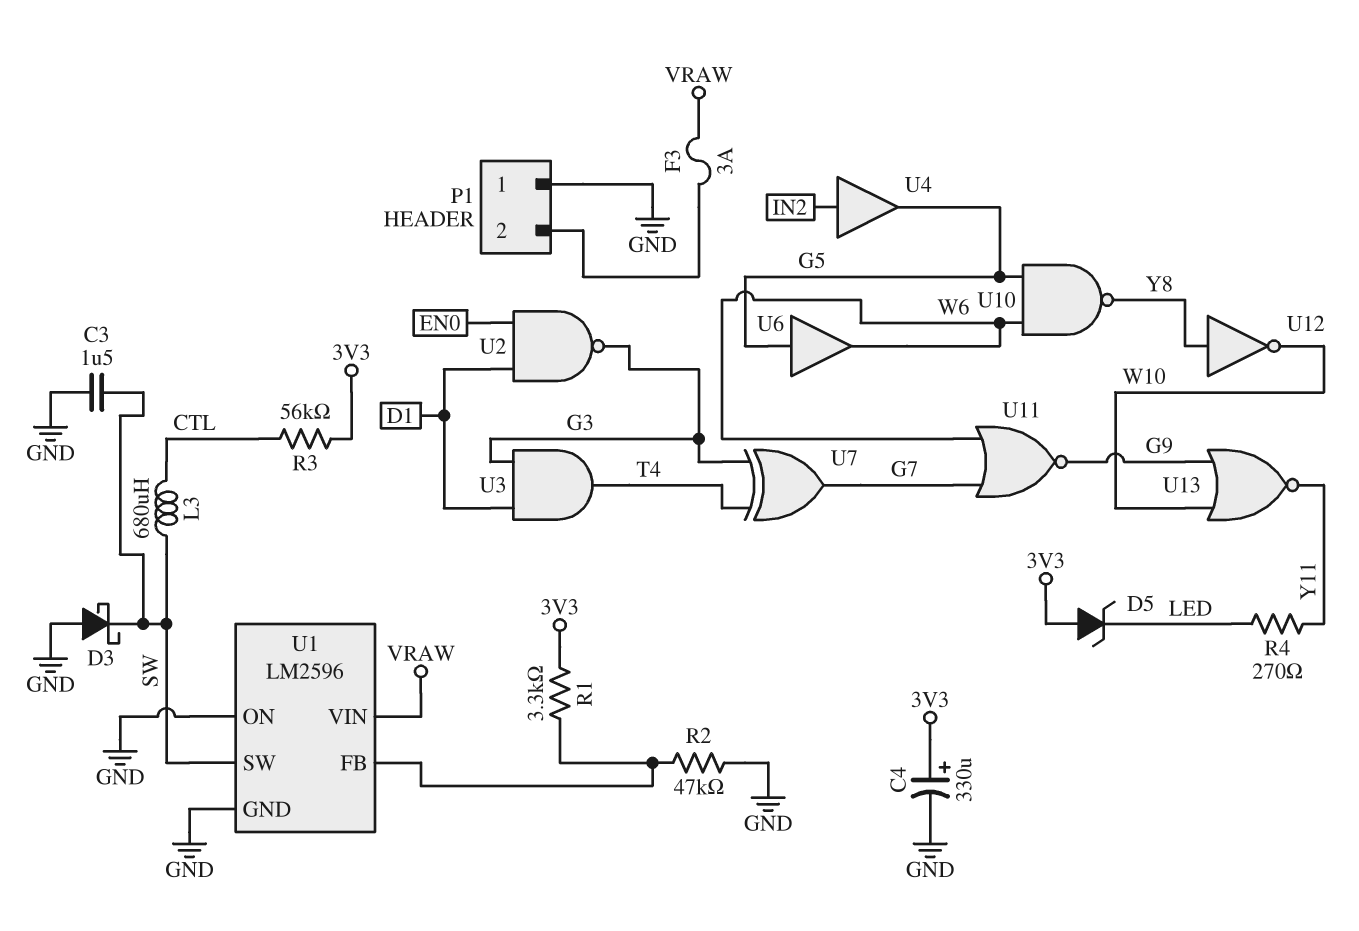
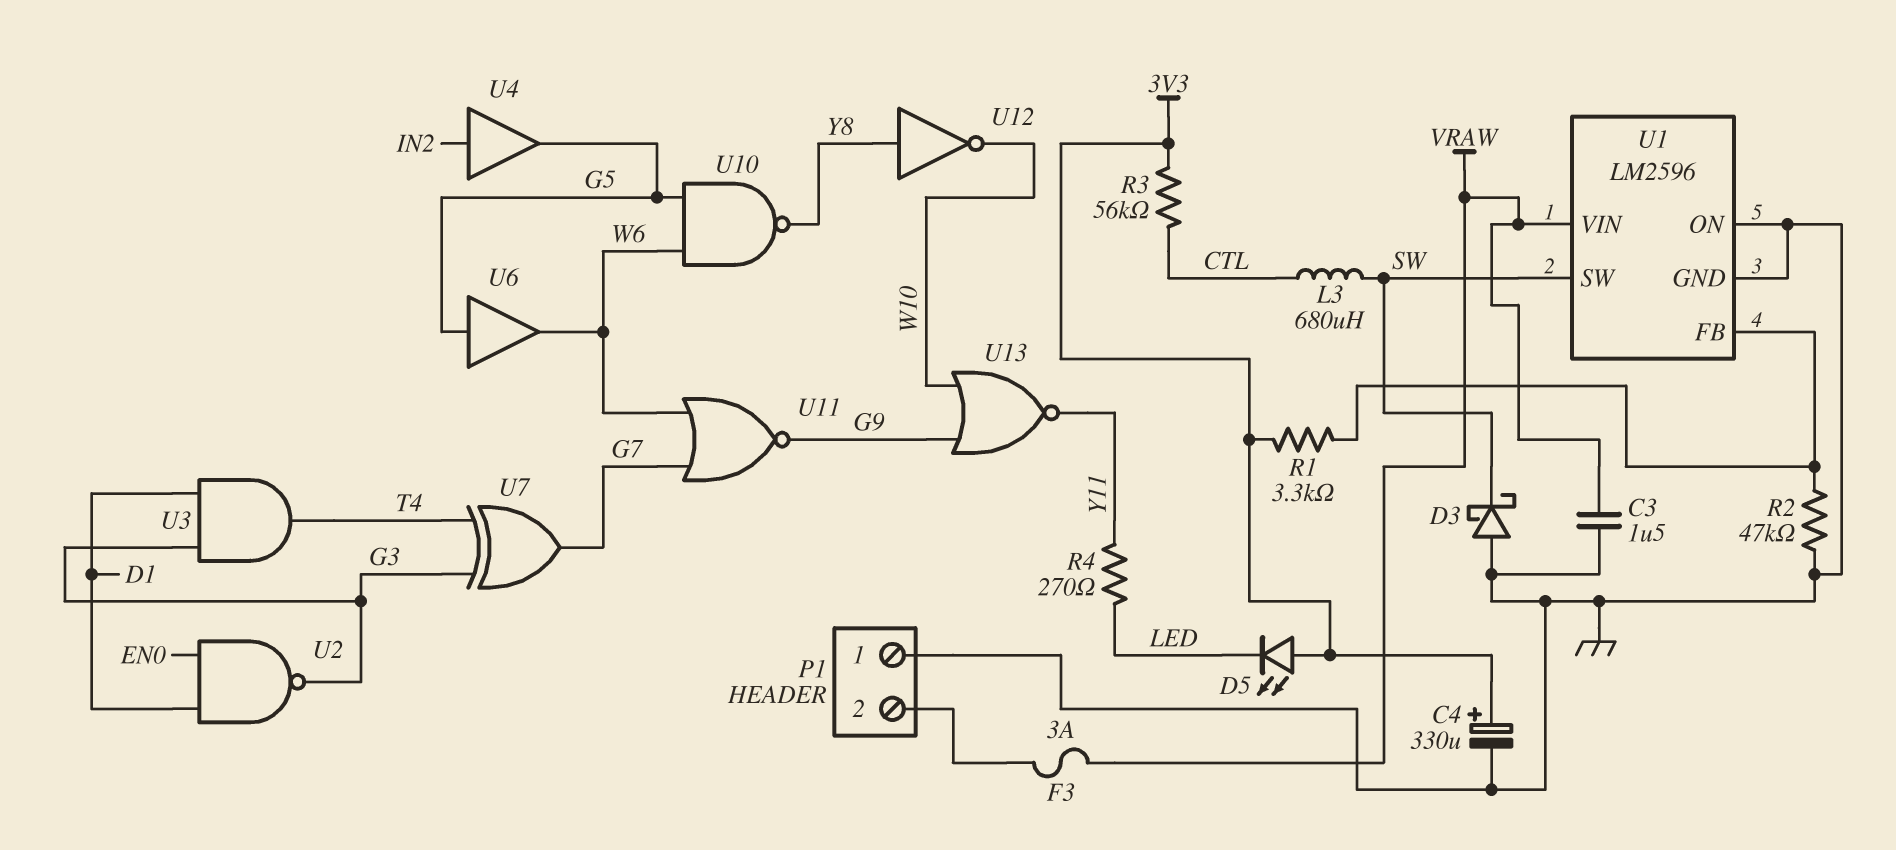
C3: 1.5uF (GND, SW) -> 1.5uF (GND, VRAW)
D5: zener (A 3V3, K LED) -> LED (A 3V3, K LED)

